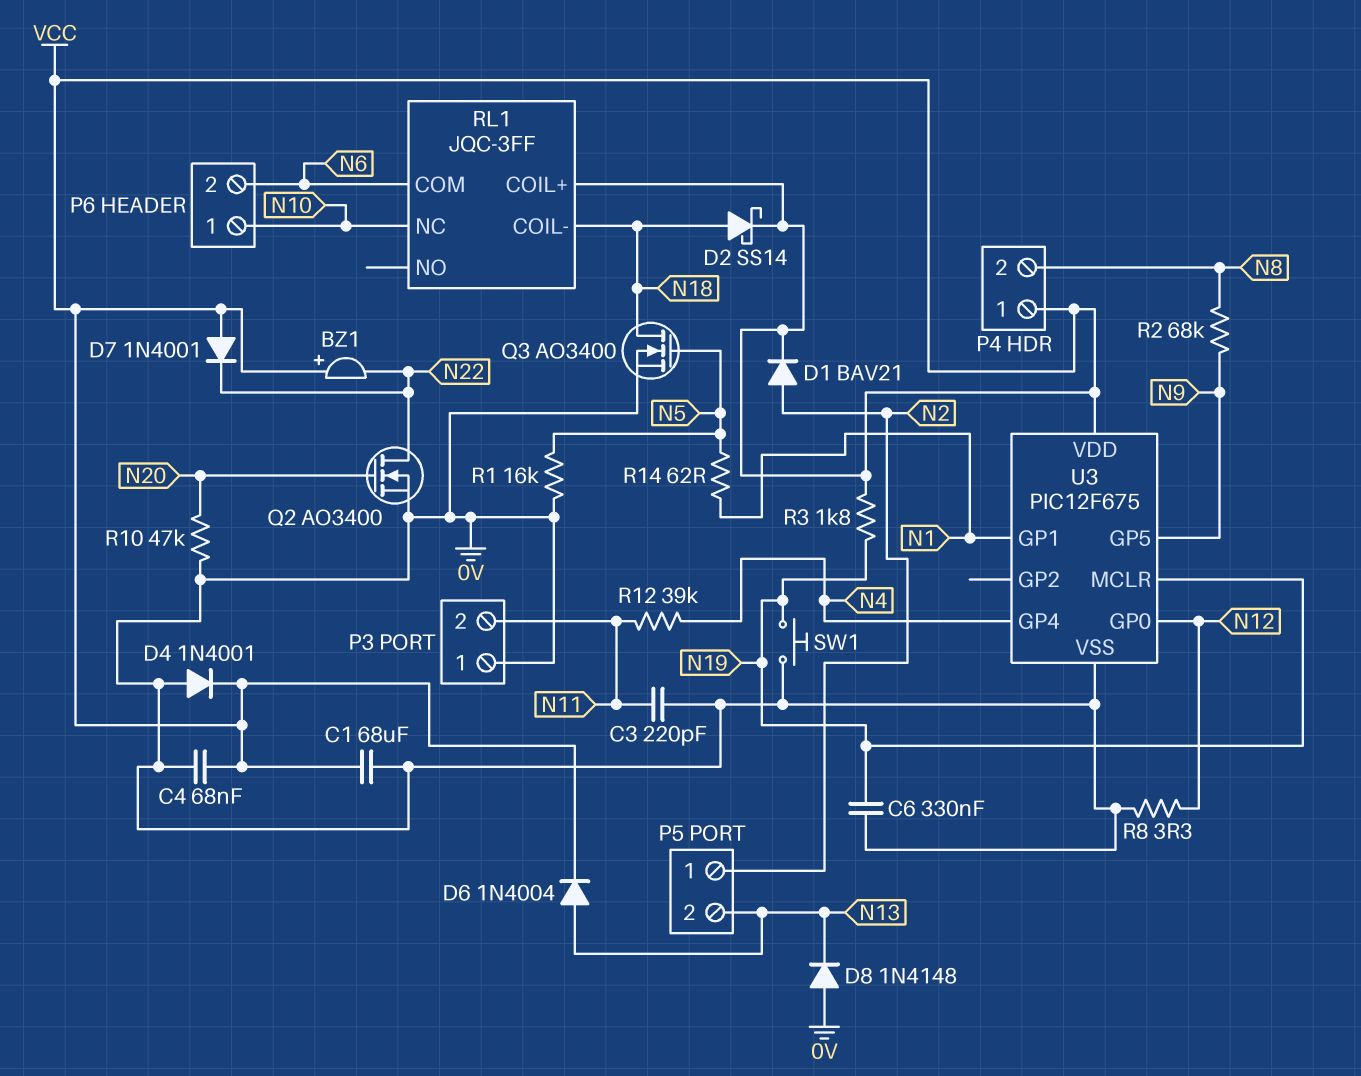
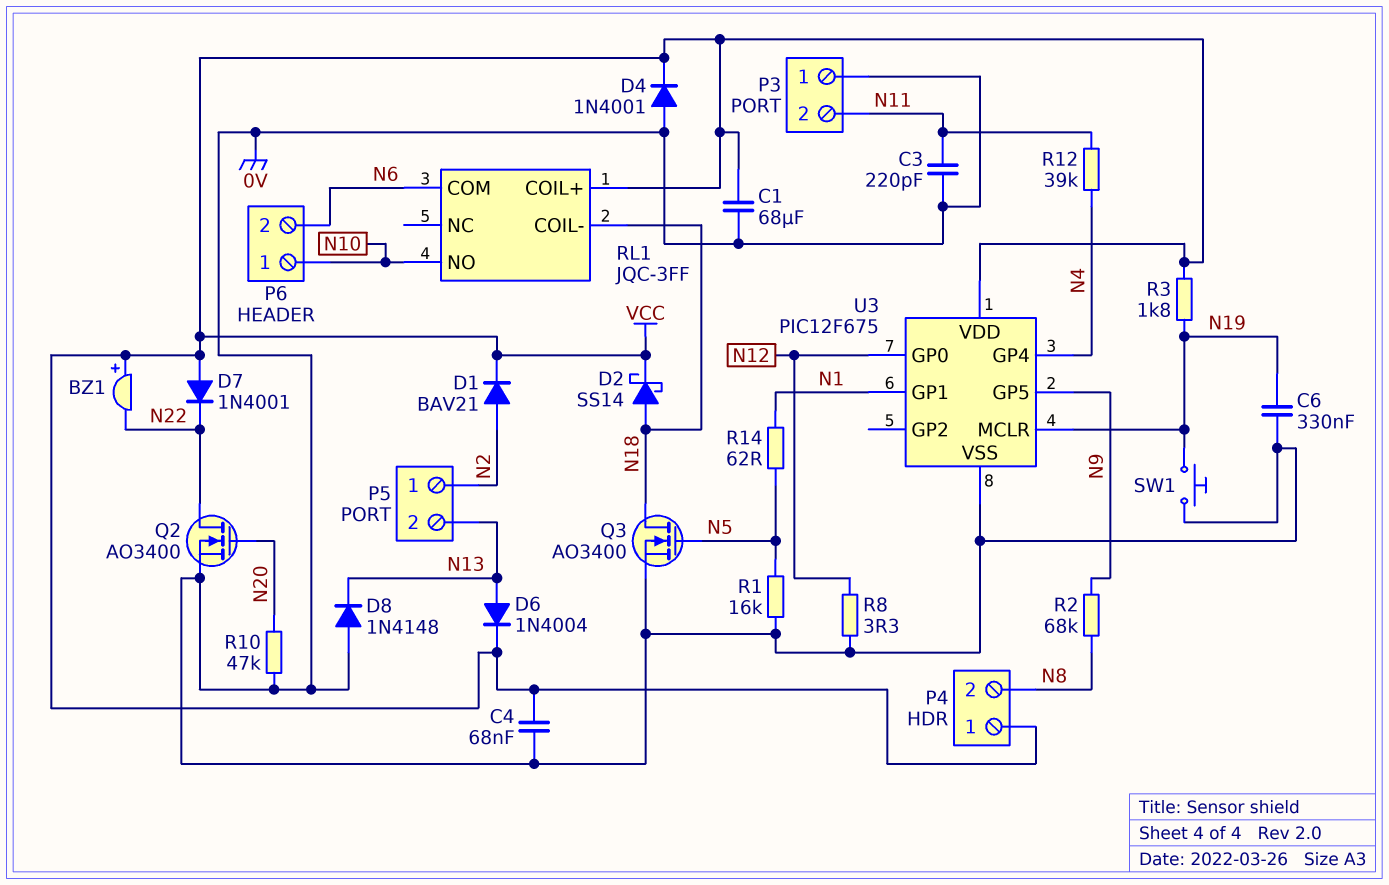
RL1 pin NC: N10 -> none
RL1 pin NO: none -> N10

